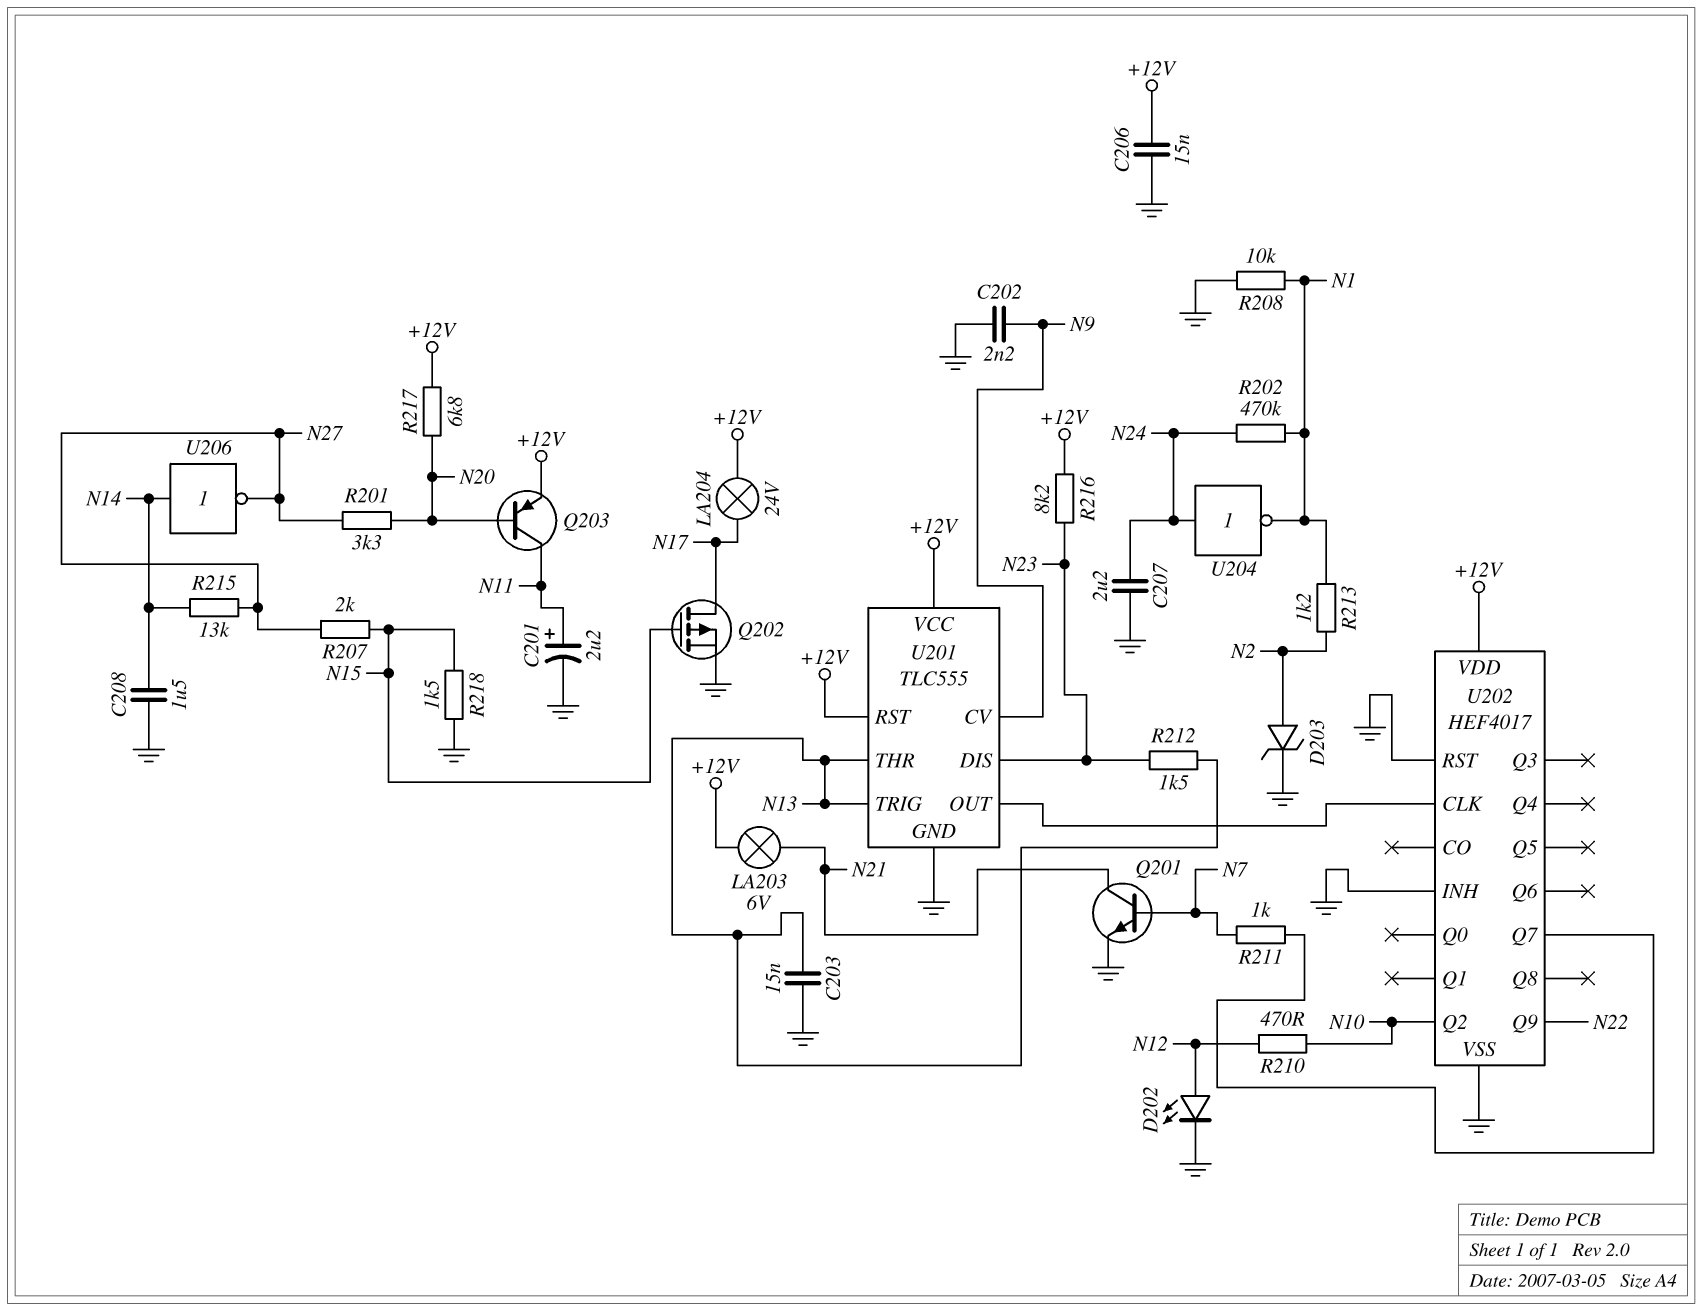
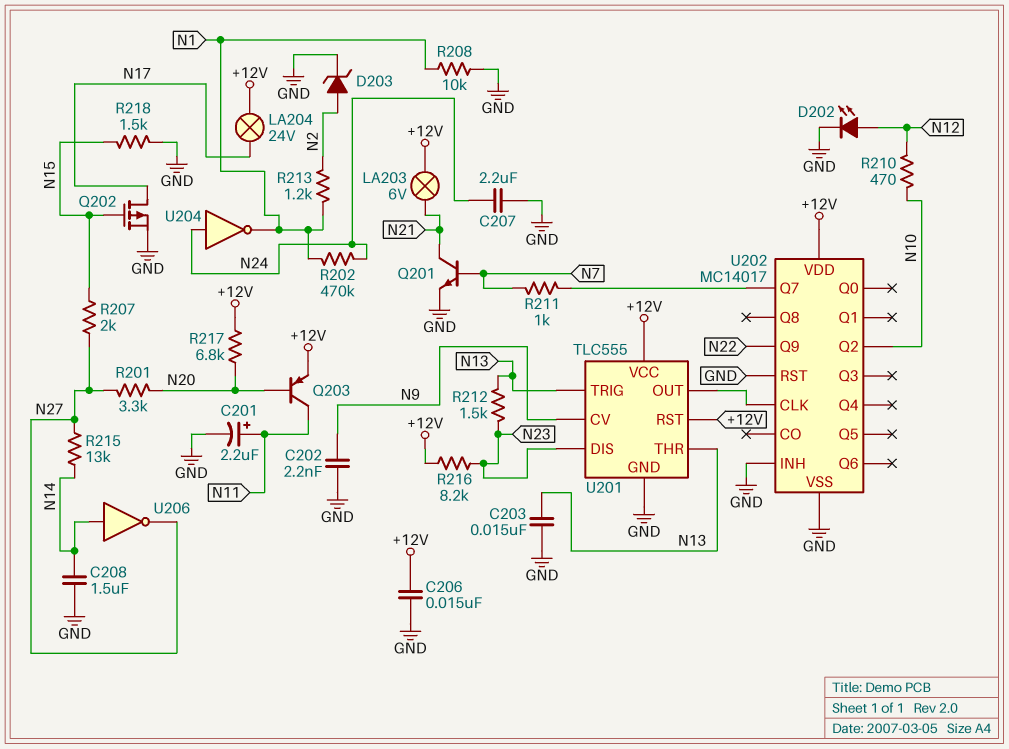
U202: HEF4017 -> MC14017

